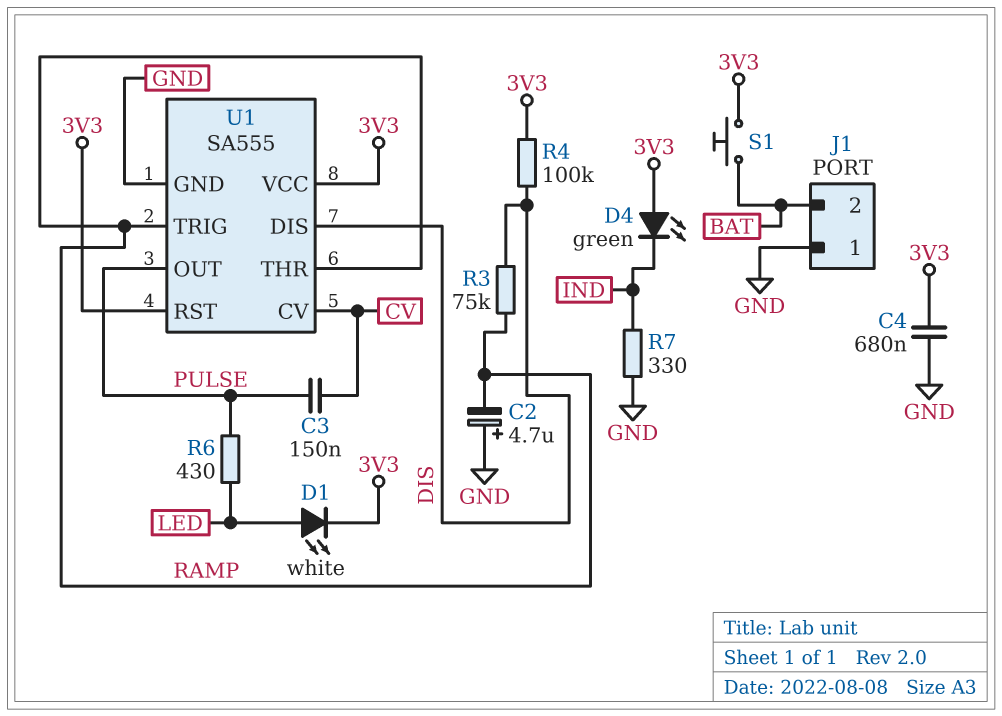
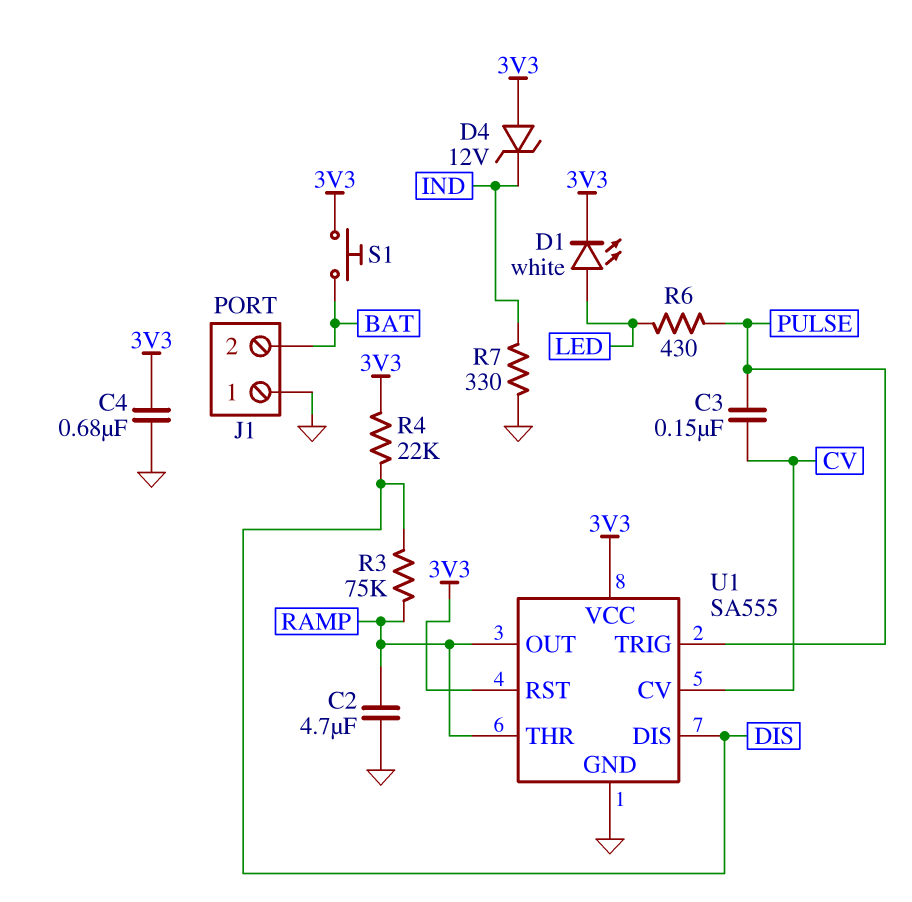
C2: 4.7uF (plus GND, minus RAMP) -> 4.7uF (GND, RAMP)
D4: LED green (A 3V3, K IND) -> zener 12V (A 3V3, K IND)
R4: 100k (3V3, DIS) -> 22k (3V3, DIS)
U1 pin OUT: PULSE -> RAMP
U1 pin TRIG: RAMP -> PULSE

